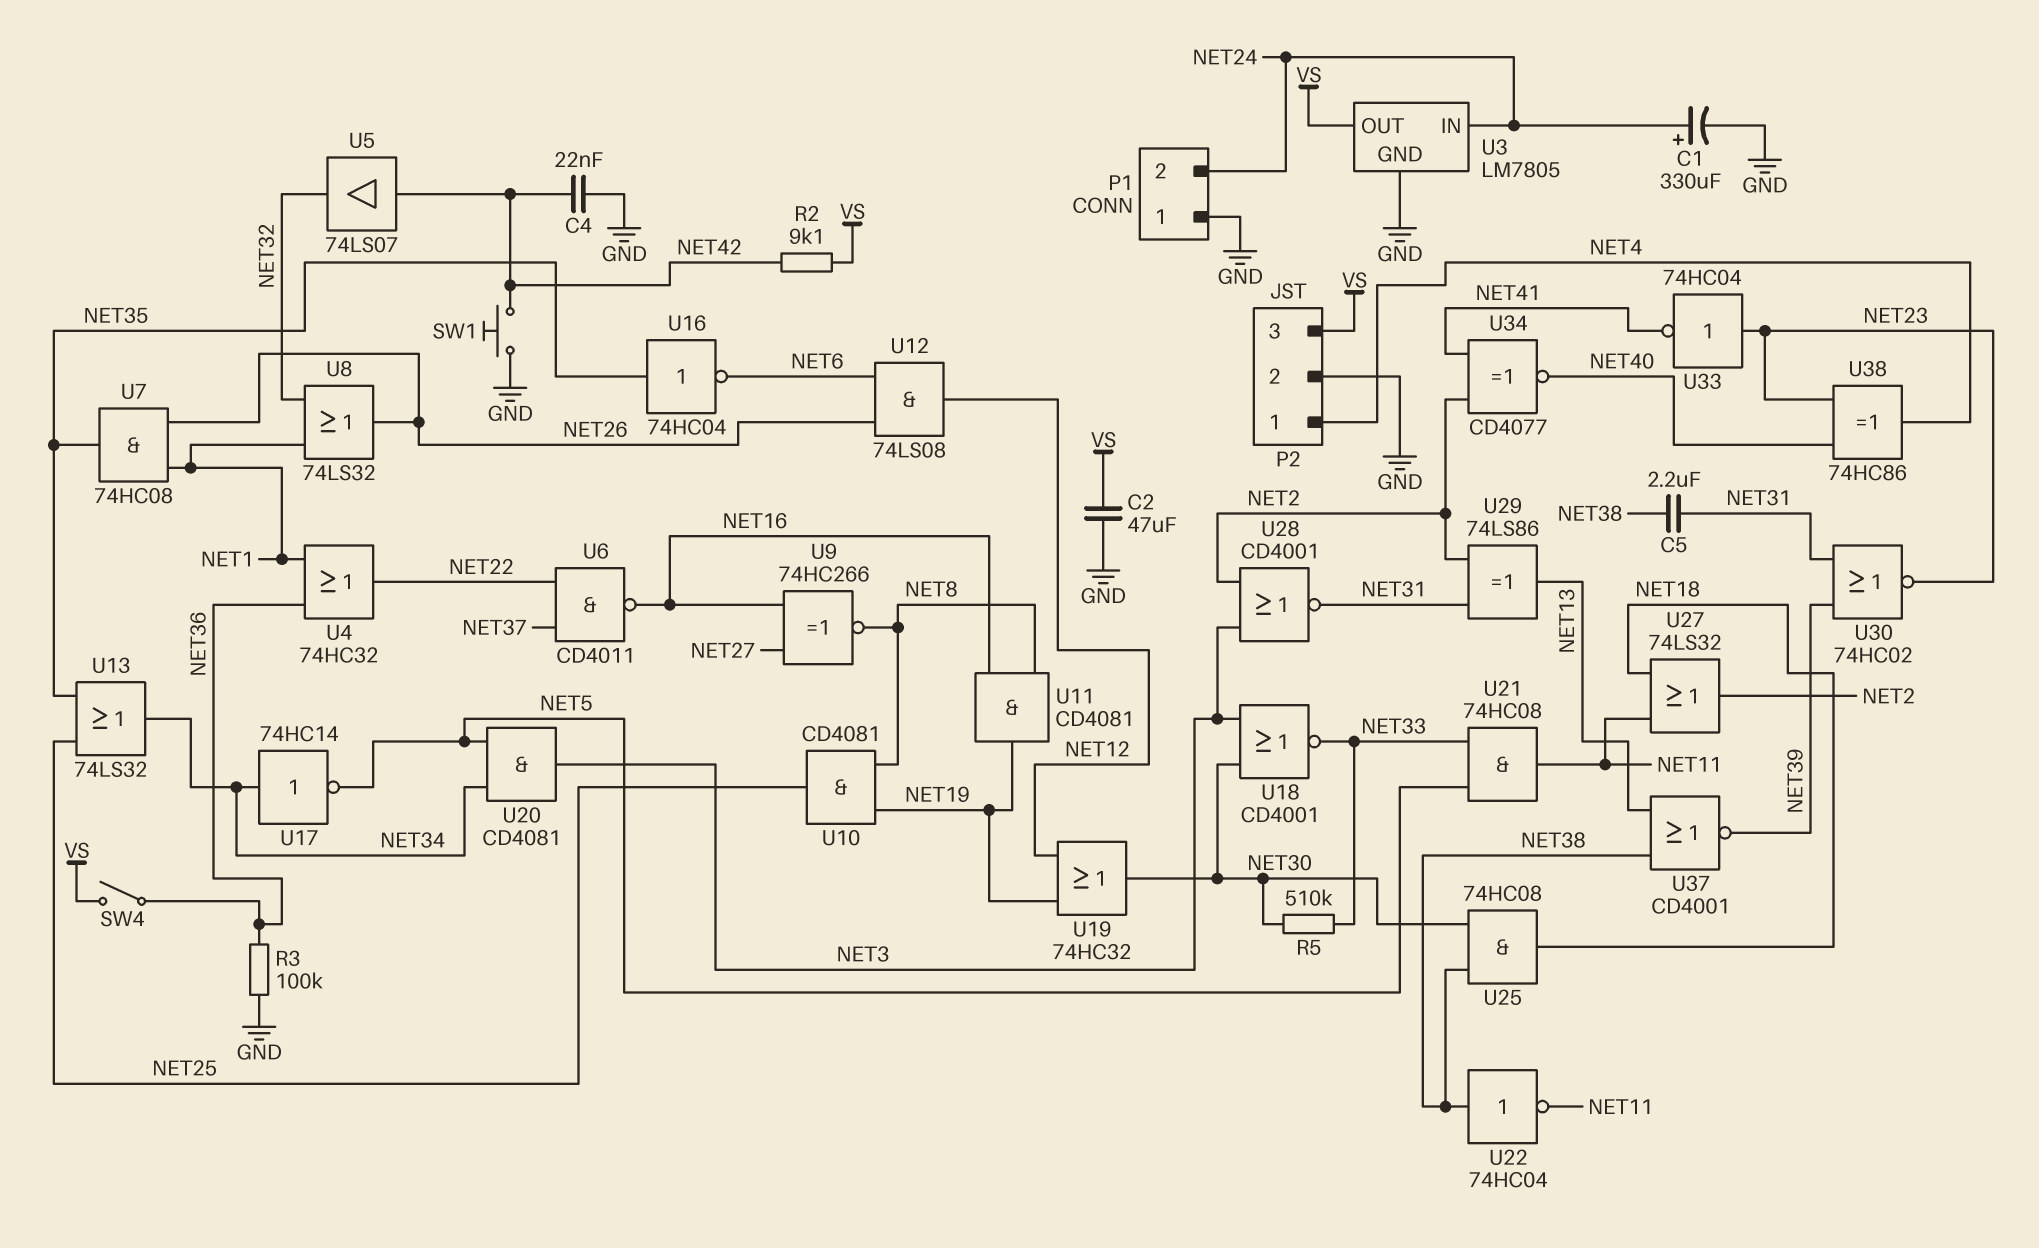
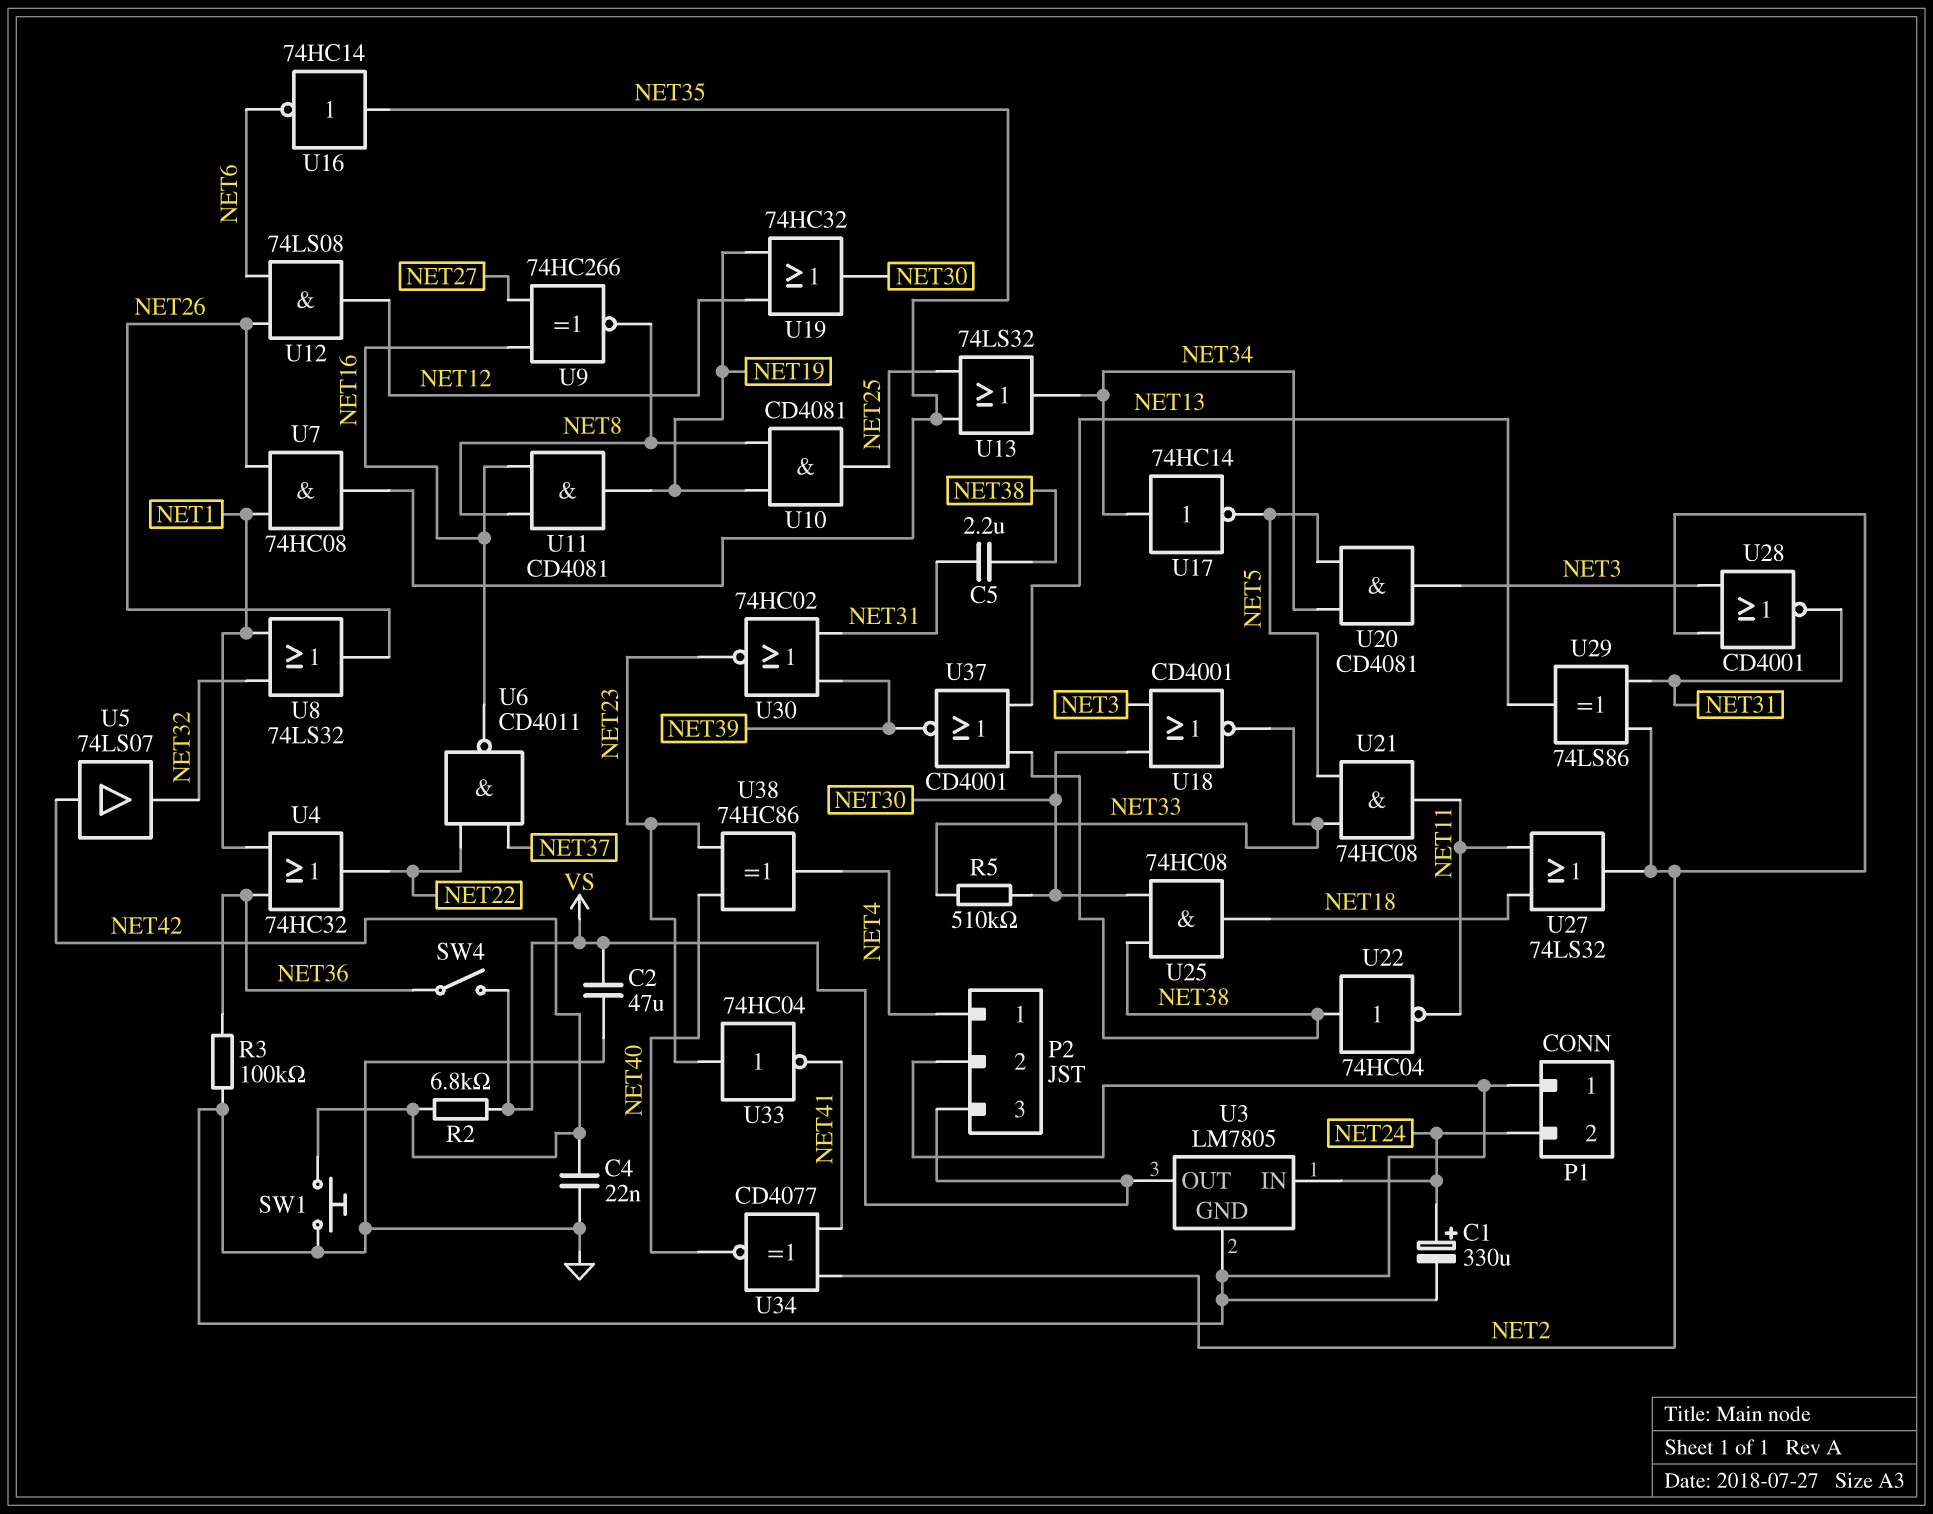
R2: 9.1k (NET42, VS) -> 6.8k (NET42, VS)
U16: NOT 74HC04 (in NET35, out NET6) -> NOT 74HC14 (in NET35, out NET6)

